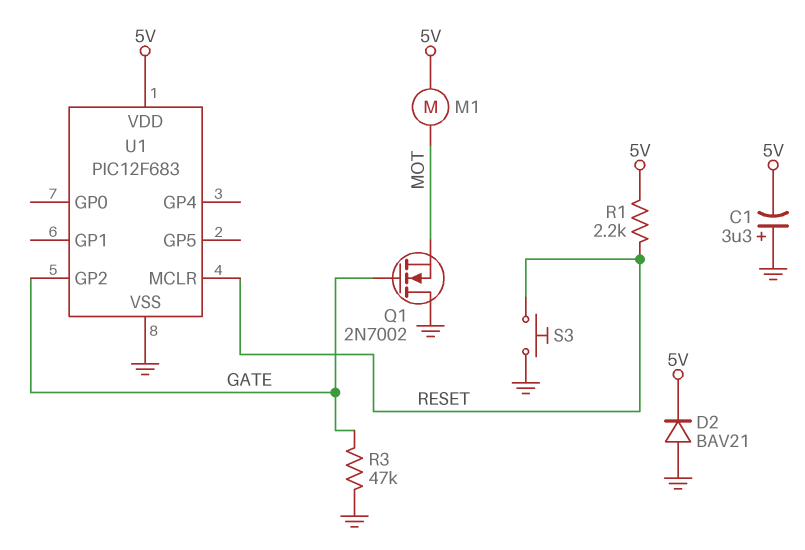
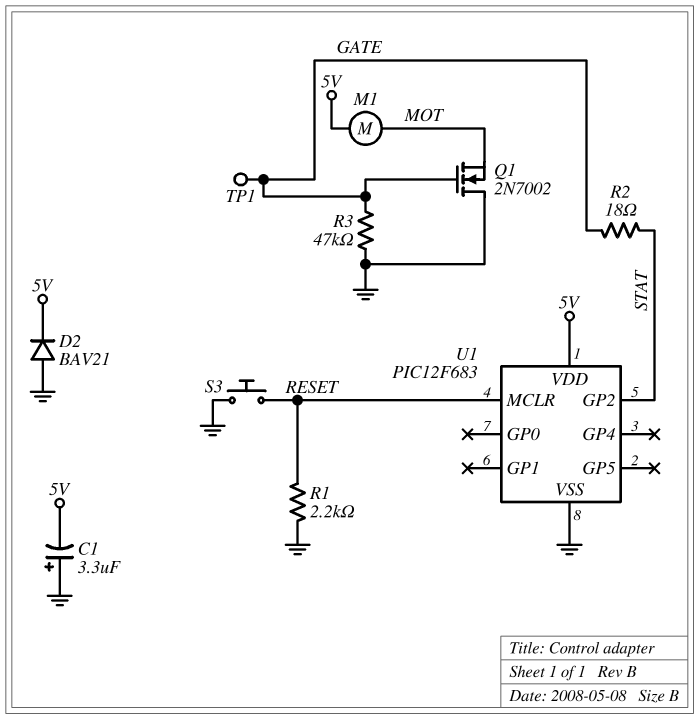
R1: 2.2k (5V, RESET) -> 2.2k (GND, RESET)
R2: none -> 18 (GATE, STAT)
TP1: none -> test point (GATE)
U1 pin GP2: GATE -> STAT

